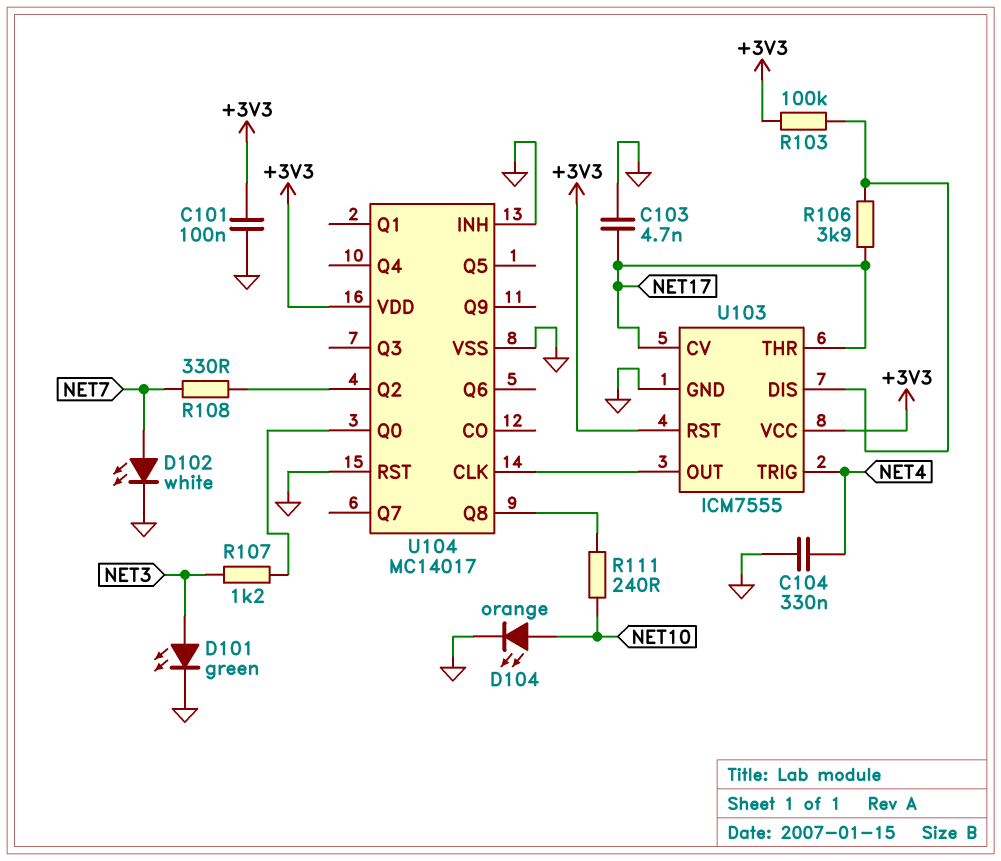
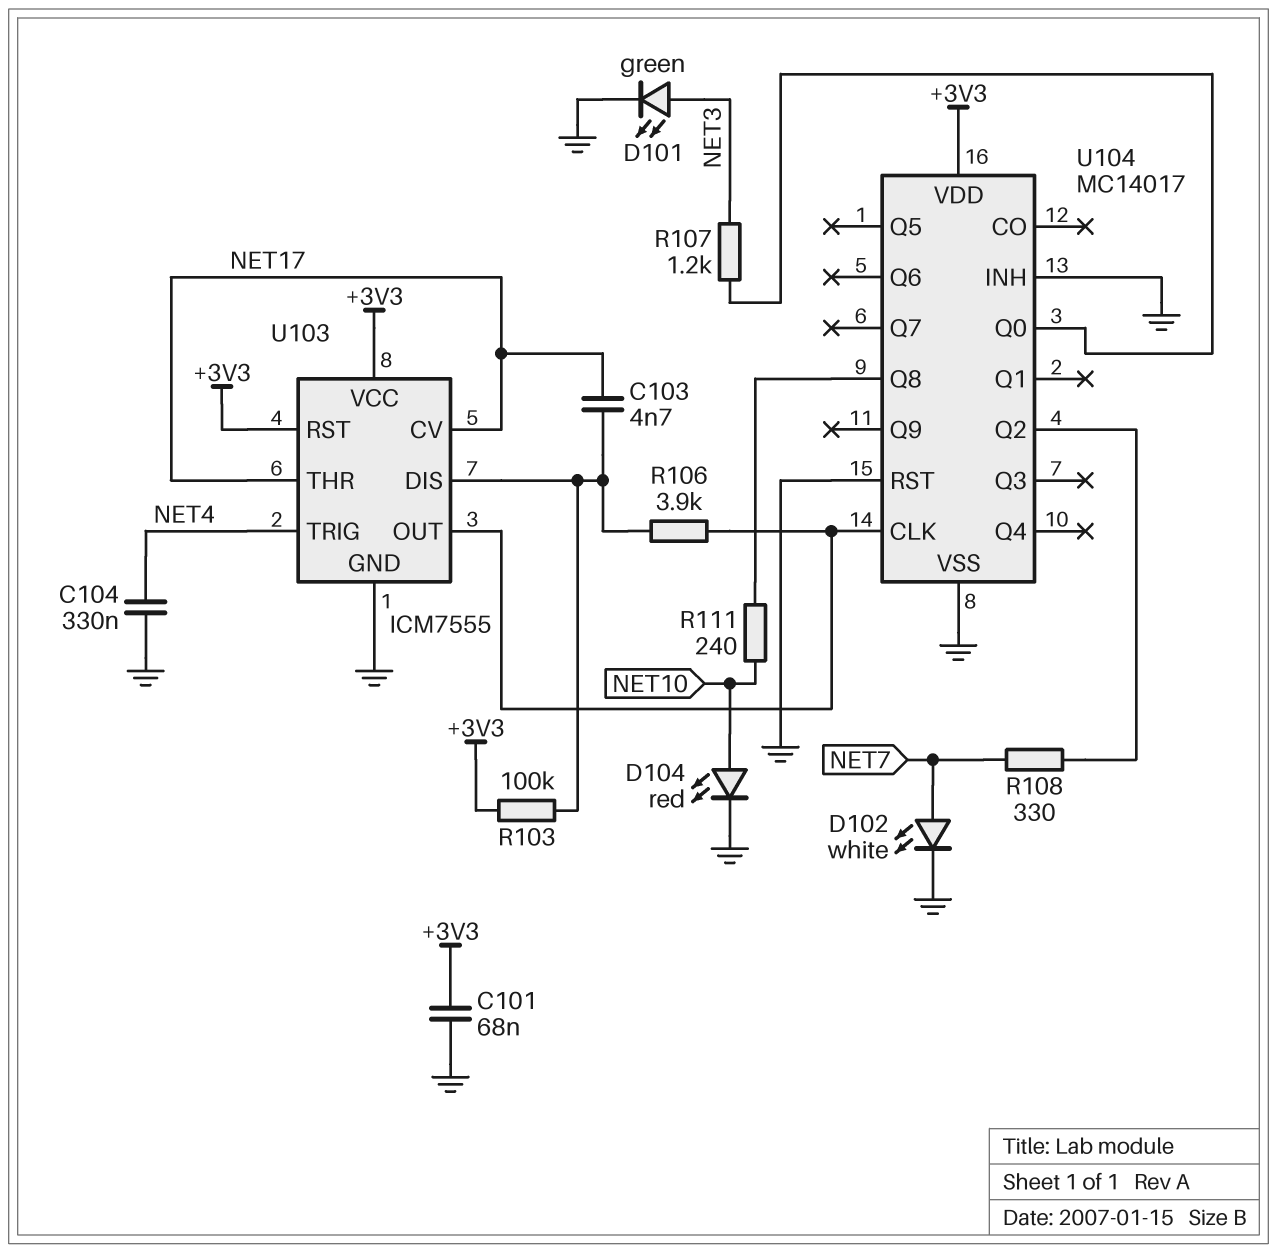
C101: 100nF (+3V3, GND) -> 68nF (+3V3, GND)
C103: 4.7nF (GND, NET17) -> 4.7nF (NET17, U103/DIS)
D104: LED orange (A NET10, K GND) -> LED red (A NET10, K GND)
R106: 3.9k (NET17, U103/DIS) -> 3.9k (U103/DIS, U103/OUT)

